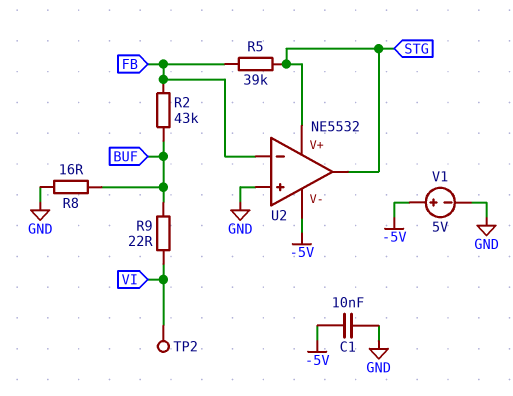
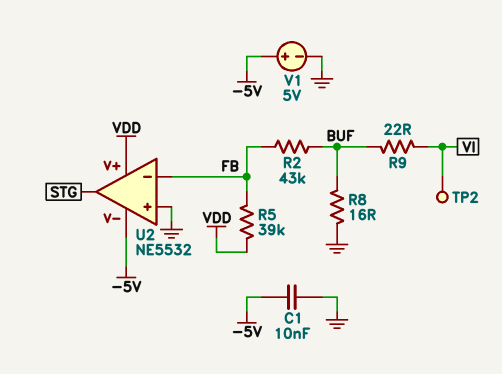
R5: 39k (FB, STG) -> 39k (FB, VDD)
U2 pin V+: STG -> VDD

